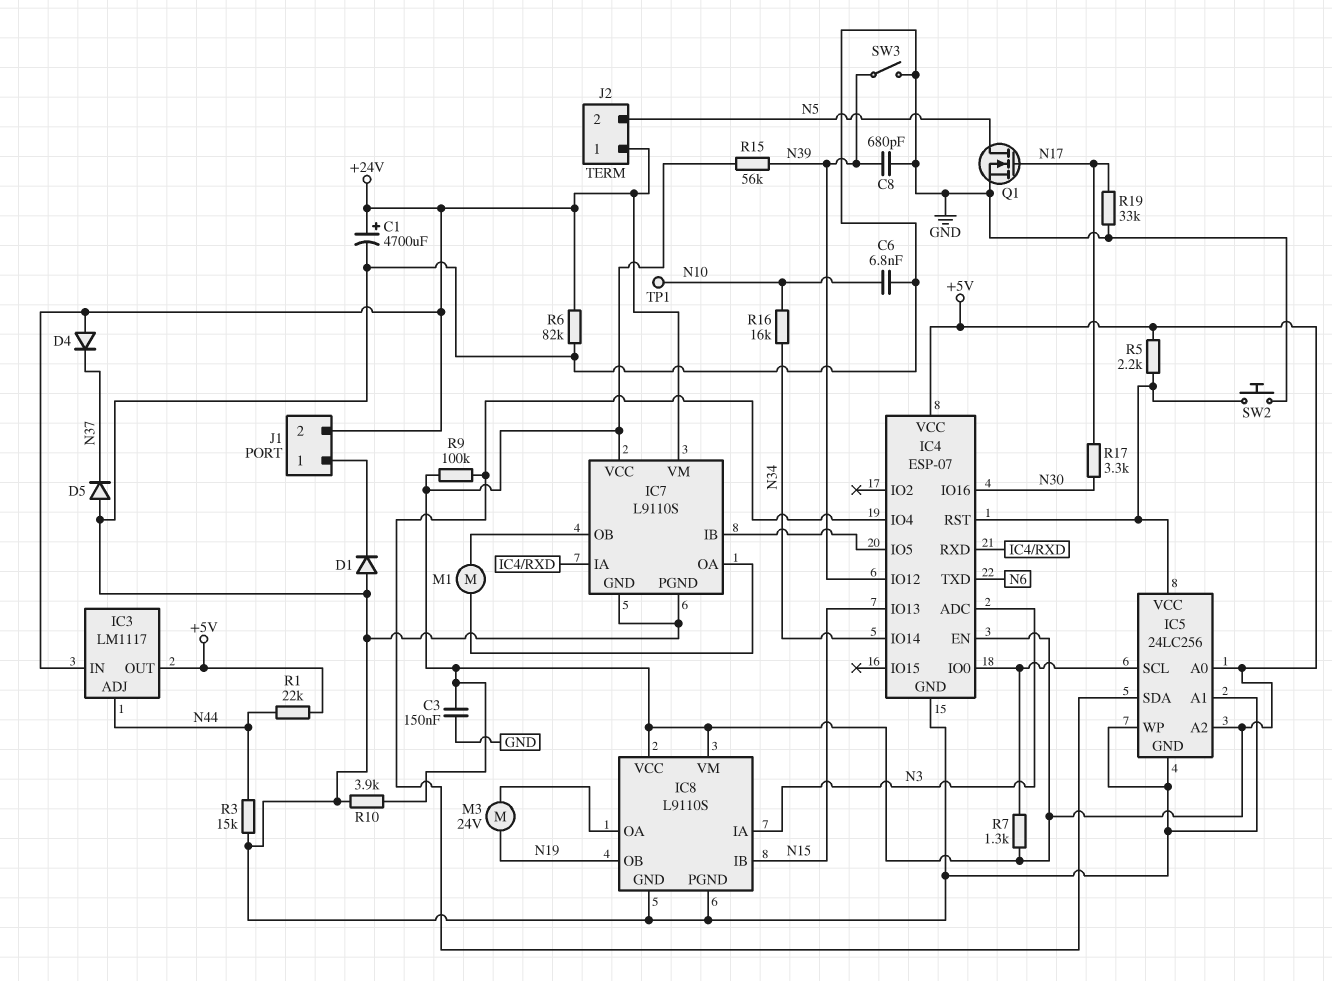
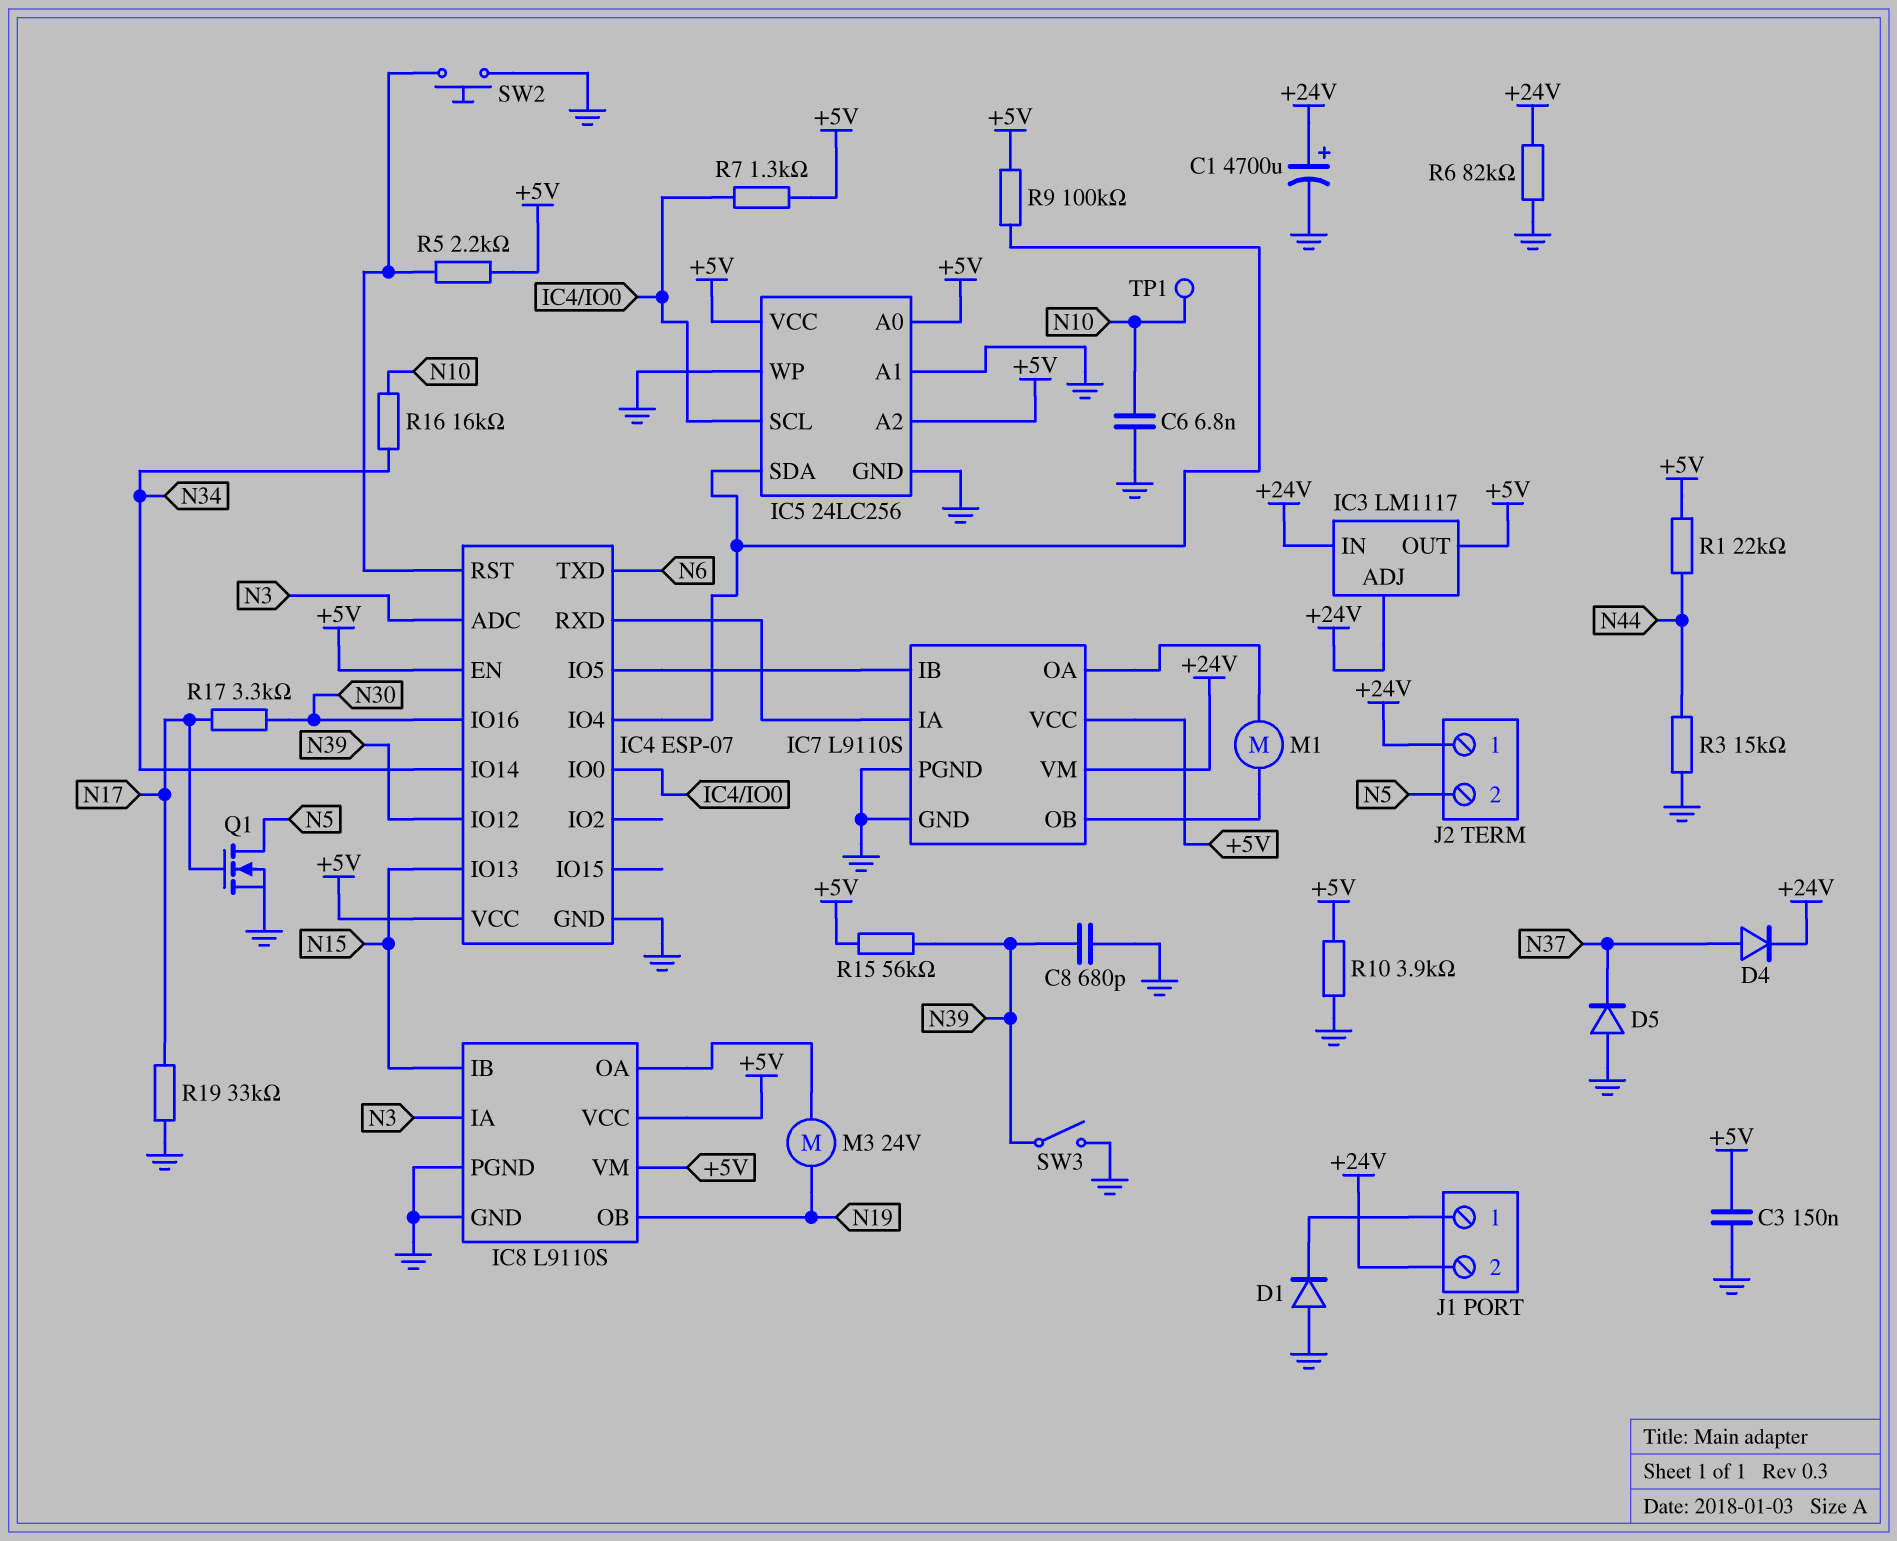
D4: diode (A +24V, K N37) -> diode (A N37, K +24V)
IC3 pin ADJ: N44 -> +24V
IC5 pin VCC: IC4/RST -> +5V

